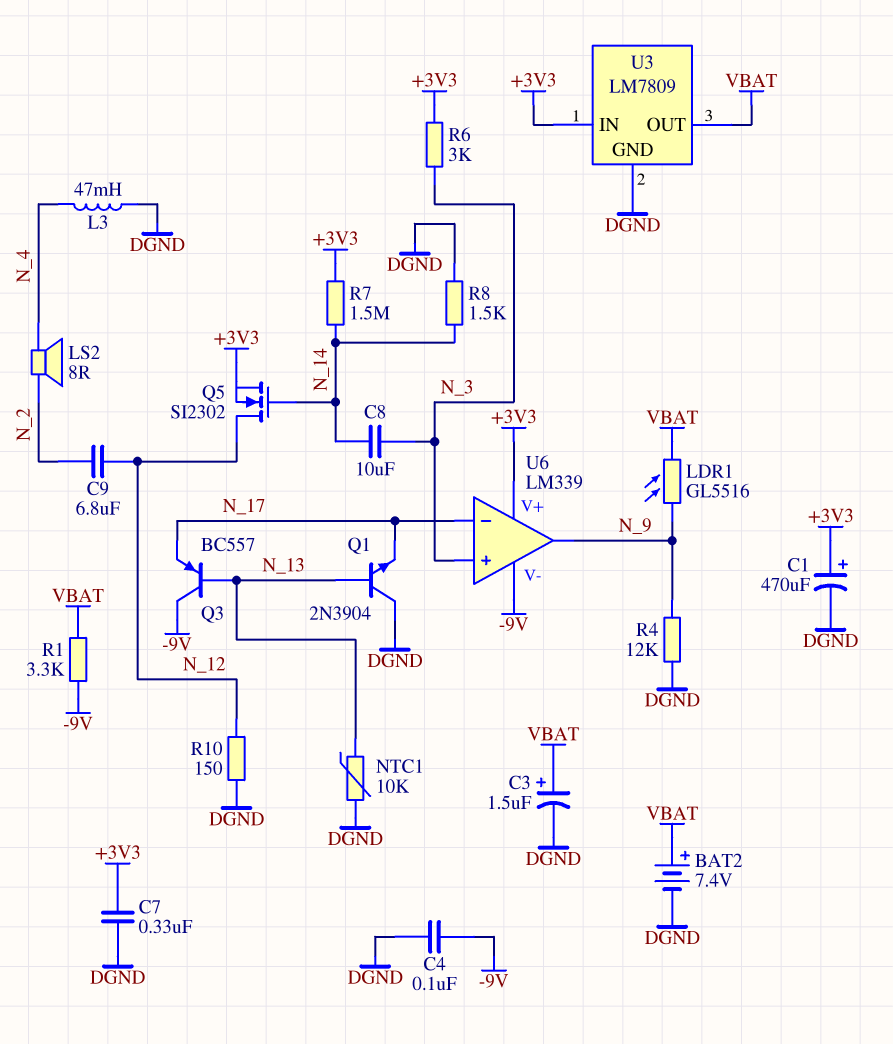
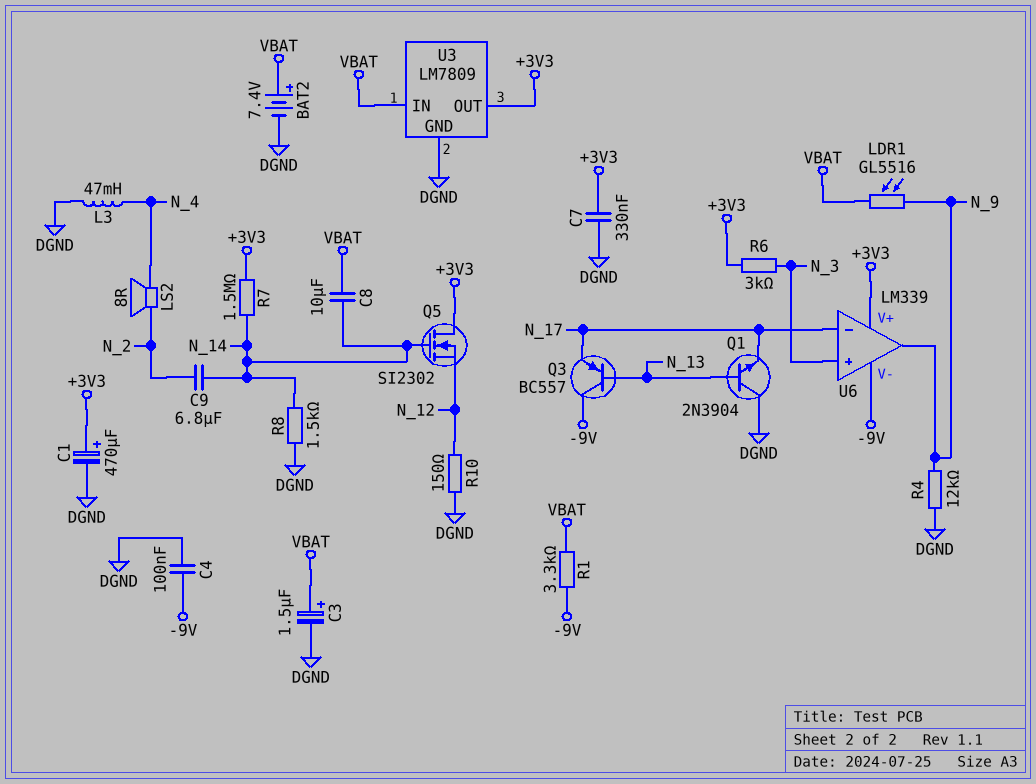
C8: 10uF (N_3, N_14) -> 10uF (N_14, VBAT)
C9: 6.8uF (N_2, N_12) -> 6.8uF (N_2, N_14)
NTC1: 10k (DGND, N_13) -> none
Q5: NMOS SI2302 (G N_14, D N_12, S +3V3) -> NMOS SI2302 (G N_14, D +3V3, S N_12)
U3 pin IN: +3V3 -> VBAT
U3 pin OUT: VBAT -> +3V3

